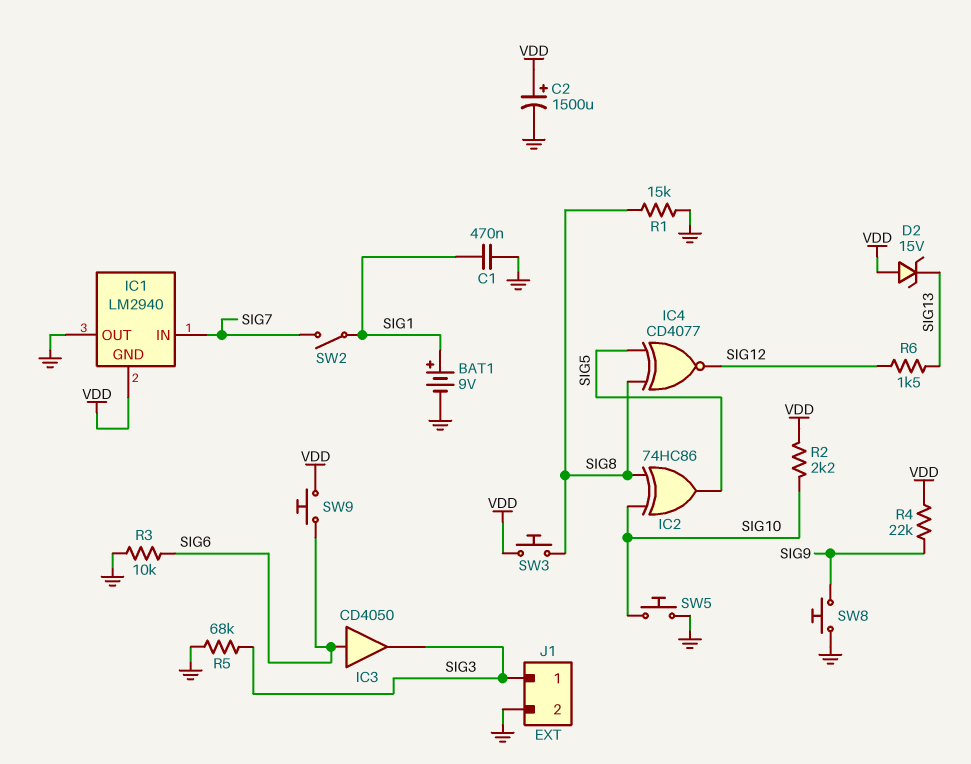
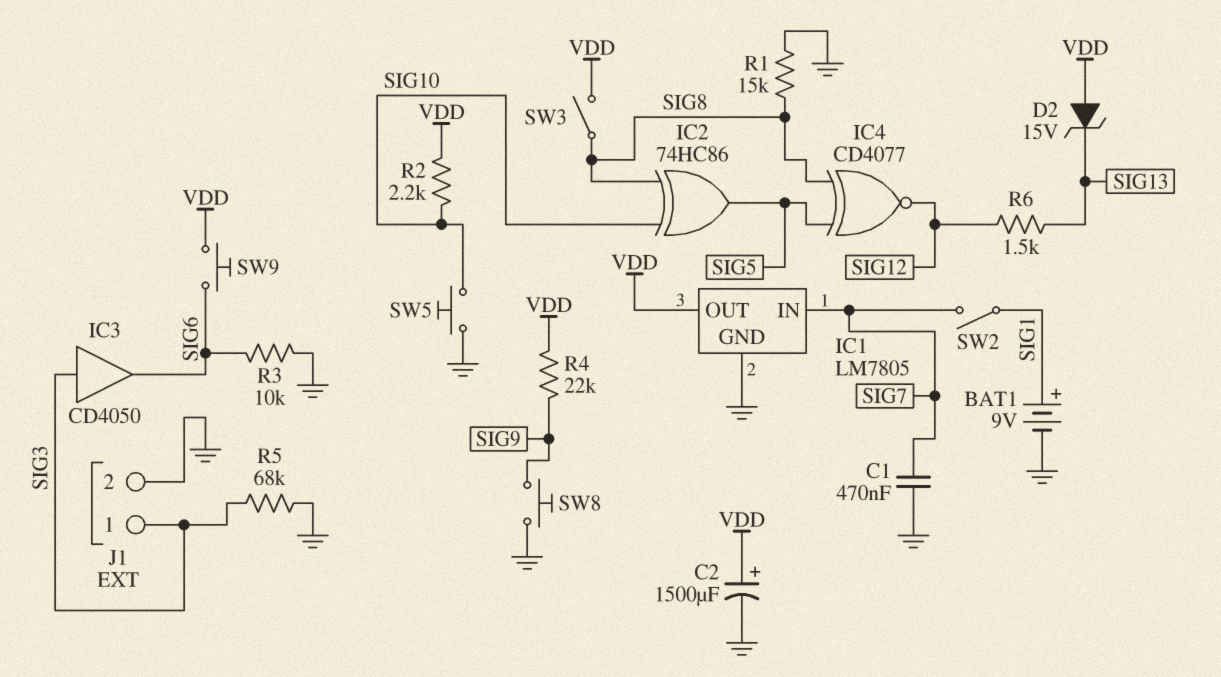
C1: 470nF (GND, SIG1) -> 470nF (GND, SIG7)
IC1: LM2940 -> LM7805
IC1 pin GND: VDD -> GND
IC1 pin OUT: GND -> VDD
IC3: buffer CD4050 (in SIG6, out SIG3) -> buffer CD4050 (in SIG3, out SIG6)
SW3: button (SIG8, VDD) -> switch (SIG8, VDD)

